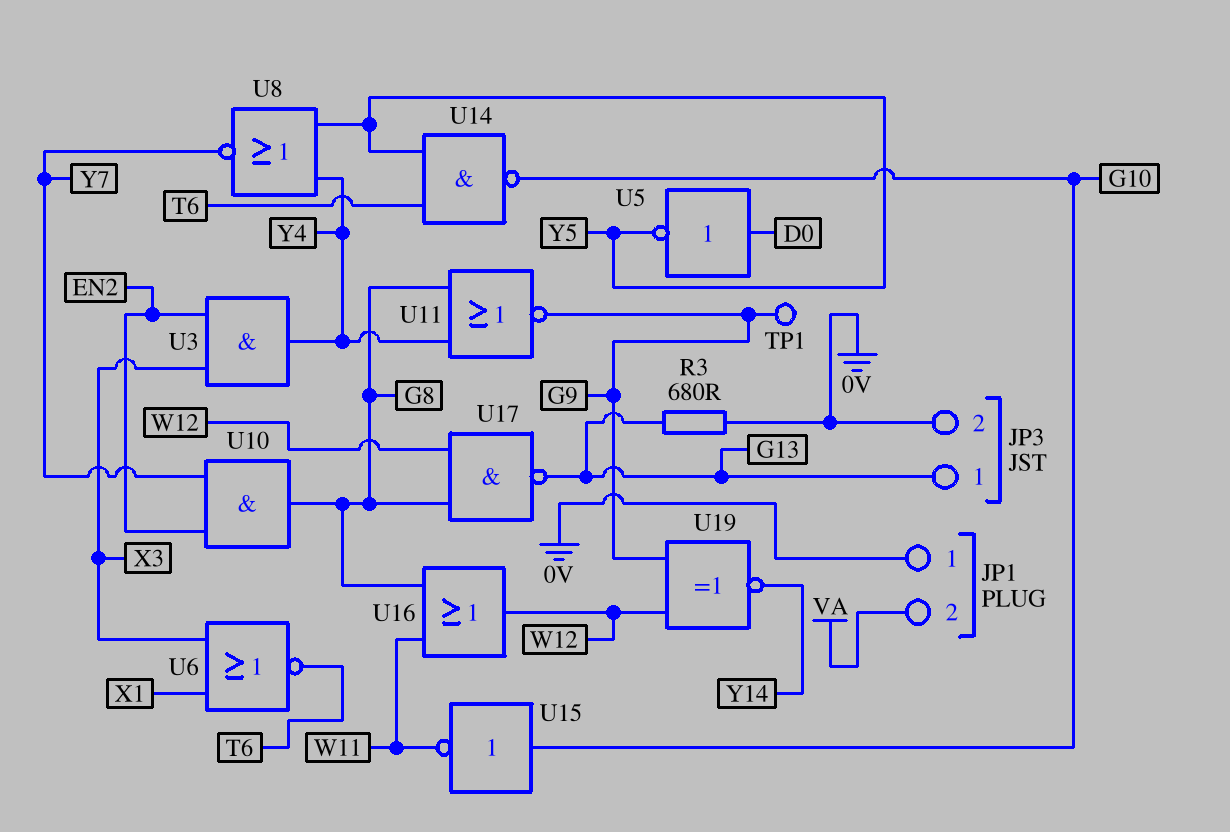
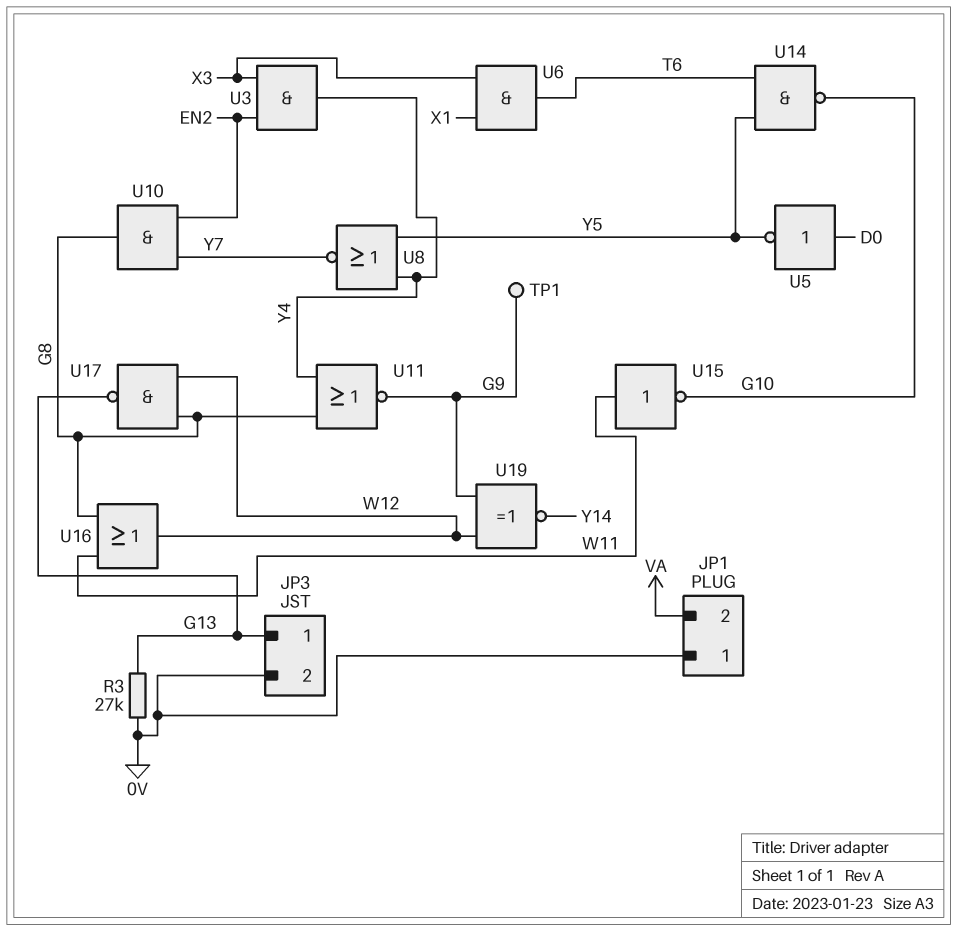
R3: 680 (0V, G13) -> 27k (0V, G13)
U6: NOR (in X1, in X3, out T6) -> AND (in X1, in X3, out T6)
U15: NOT (in G10, out W11) -> NOT (in W11, out G10)

